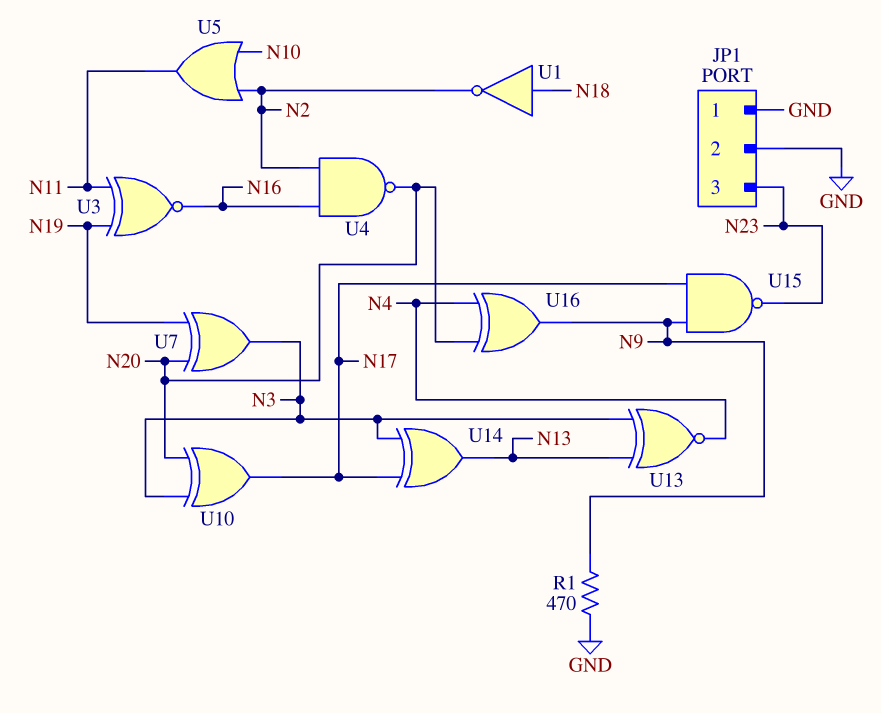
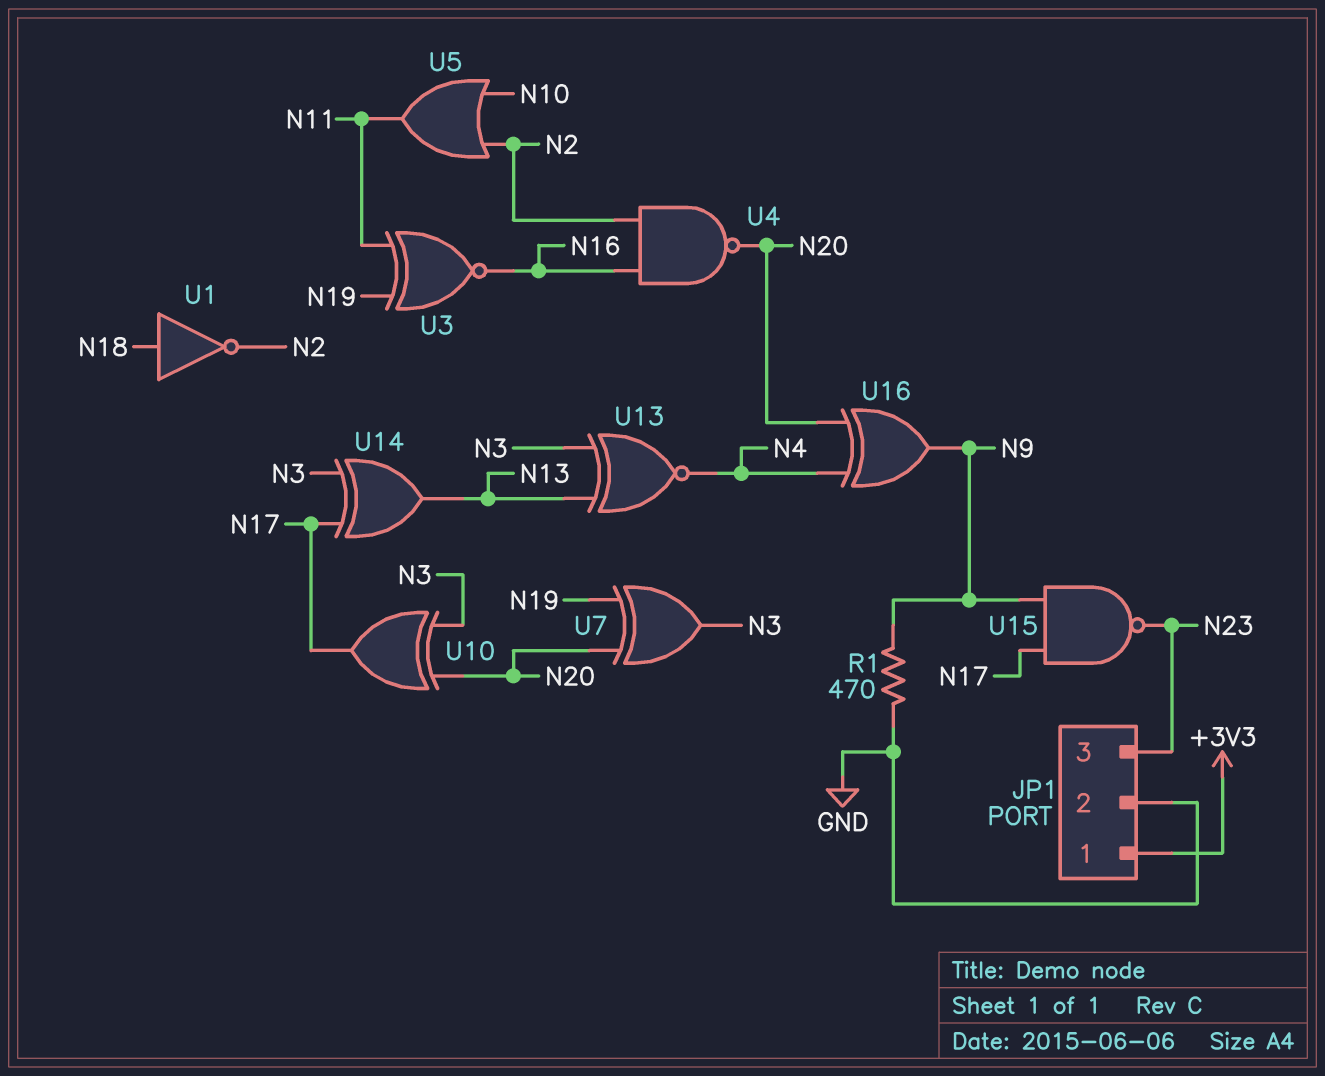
JP1 pin 1: GND -> +3V3

